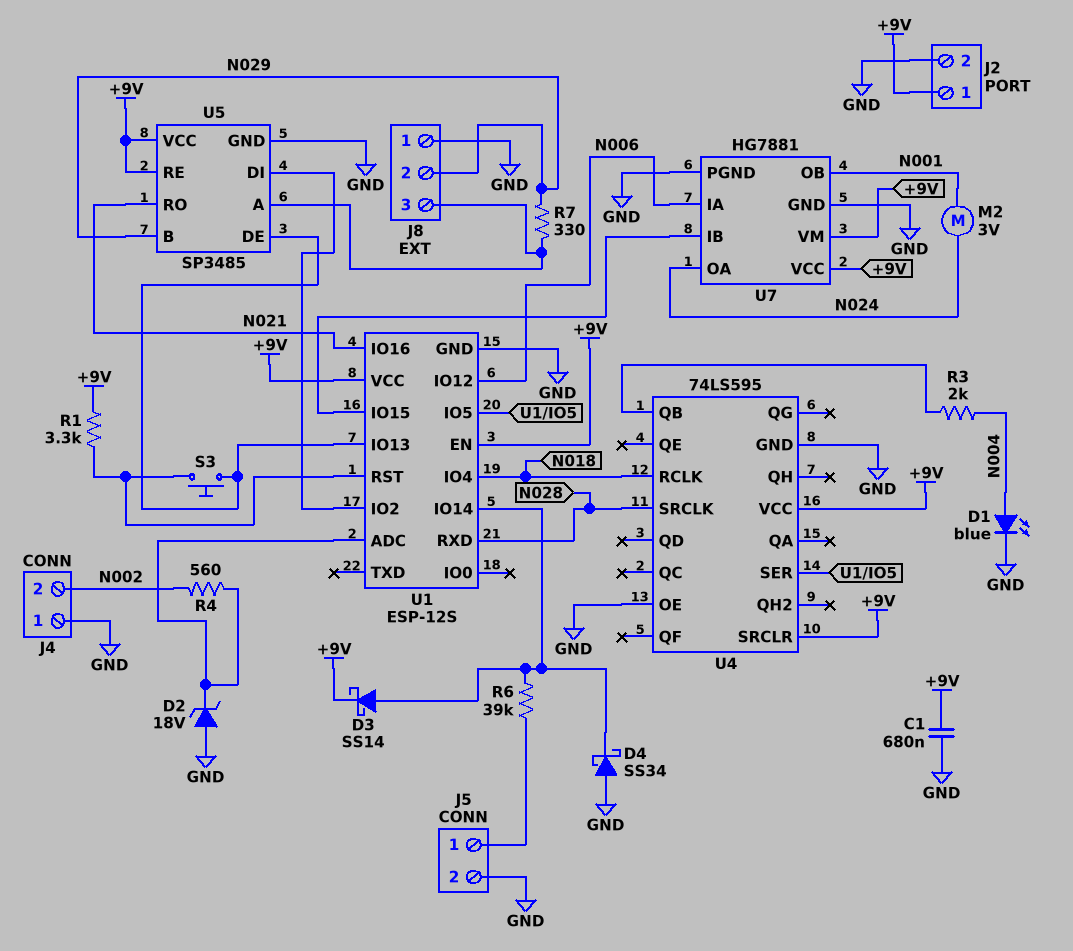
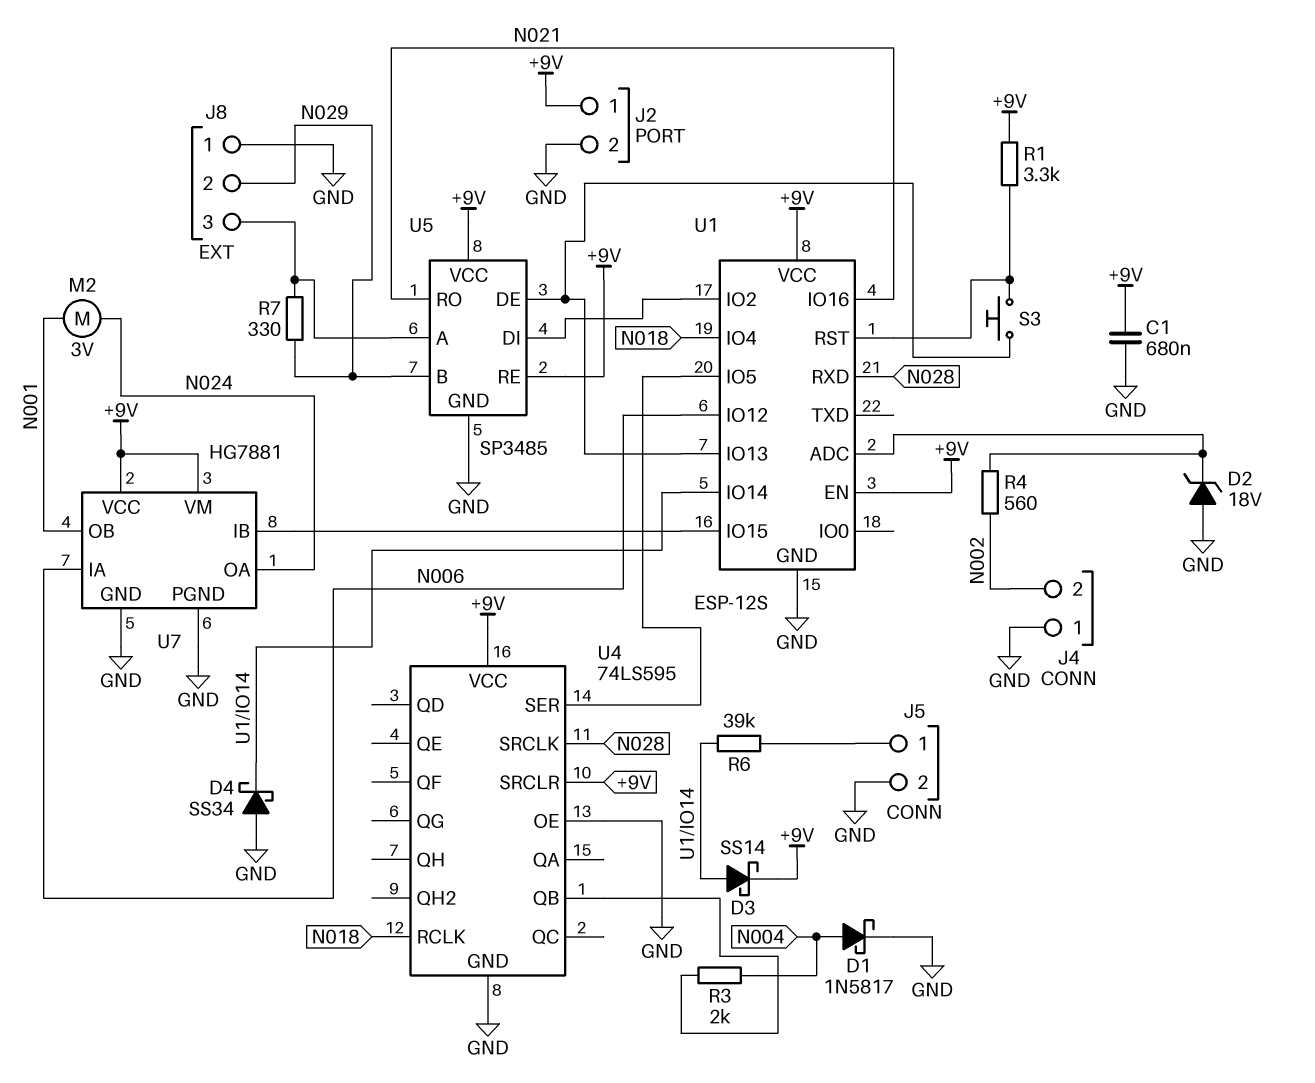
D1: LED blue (A N004, K GND) -> schottky 1N5817 (A N004, K GND)

